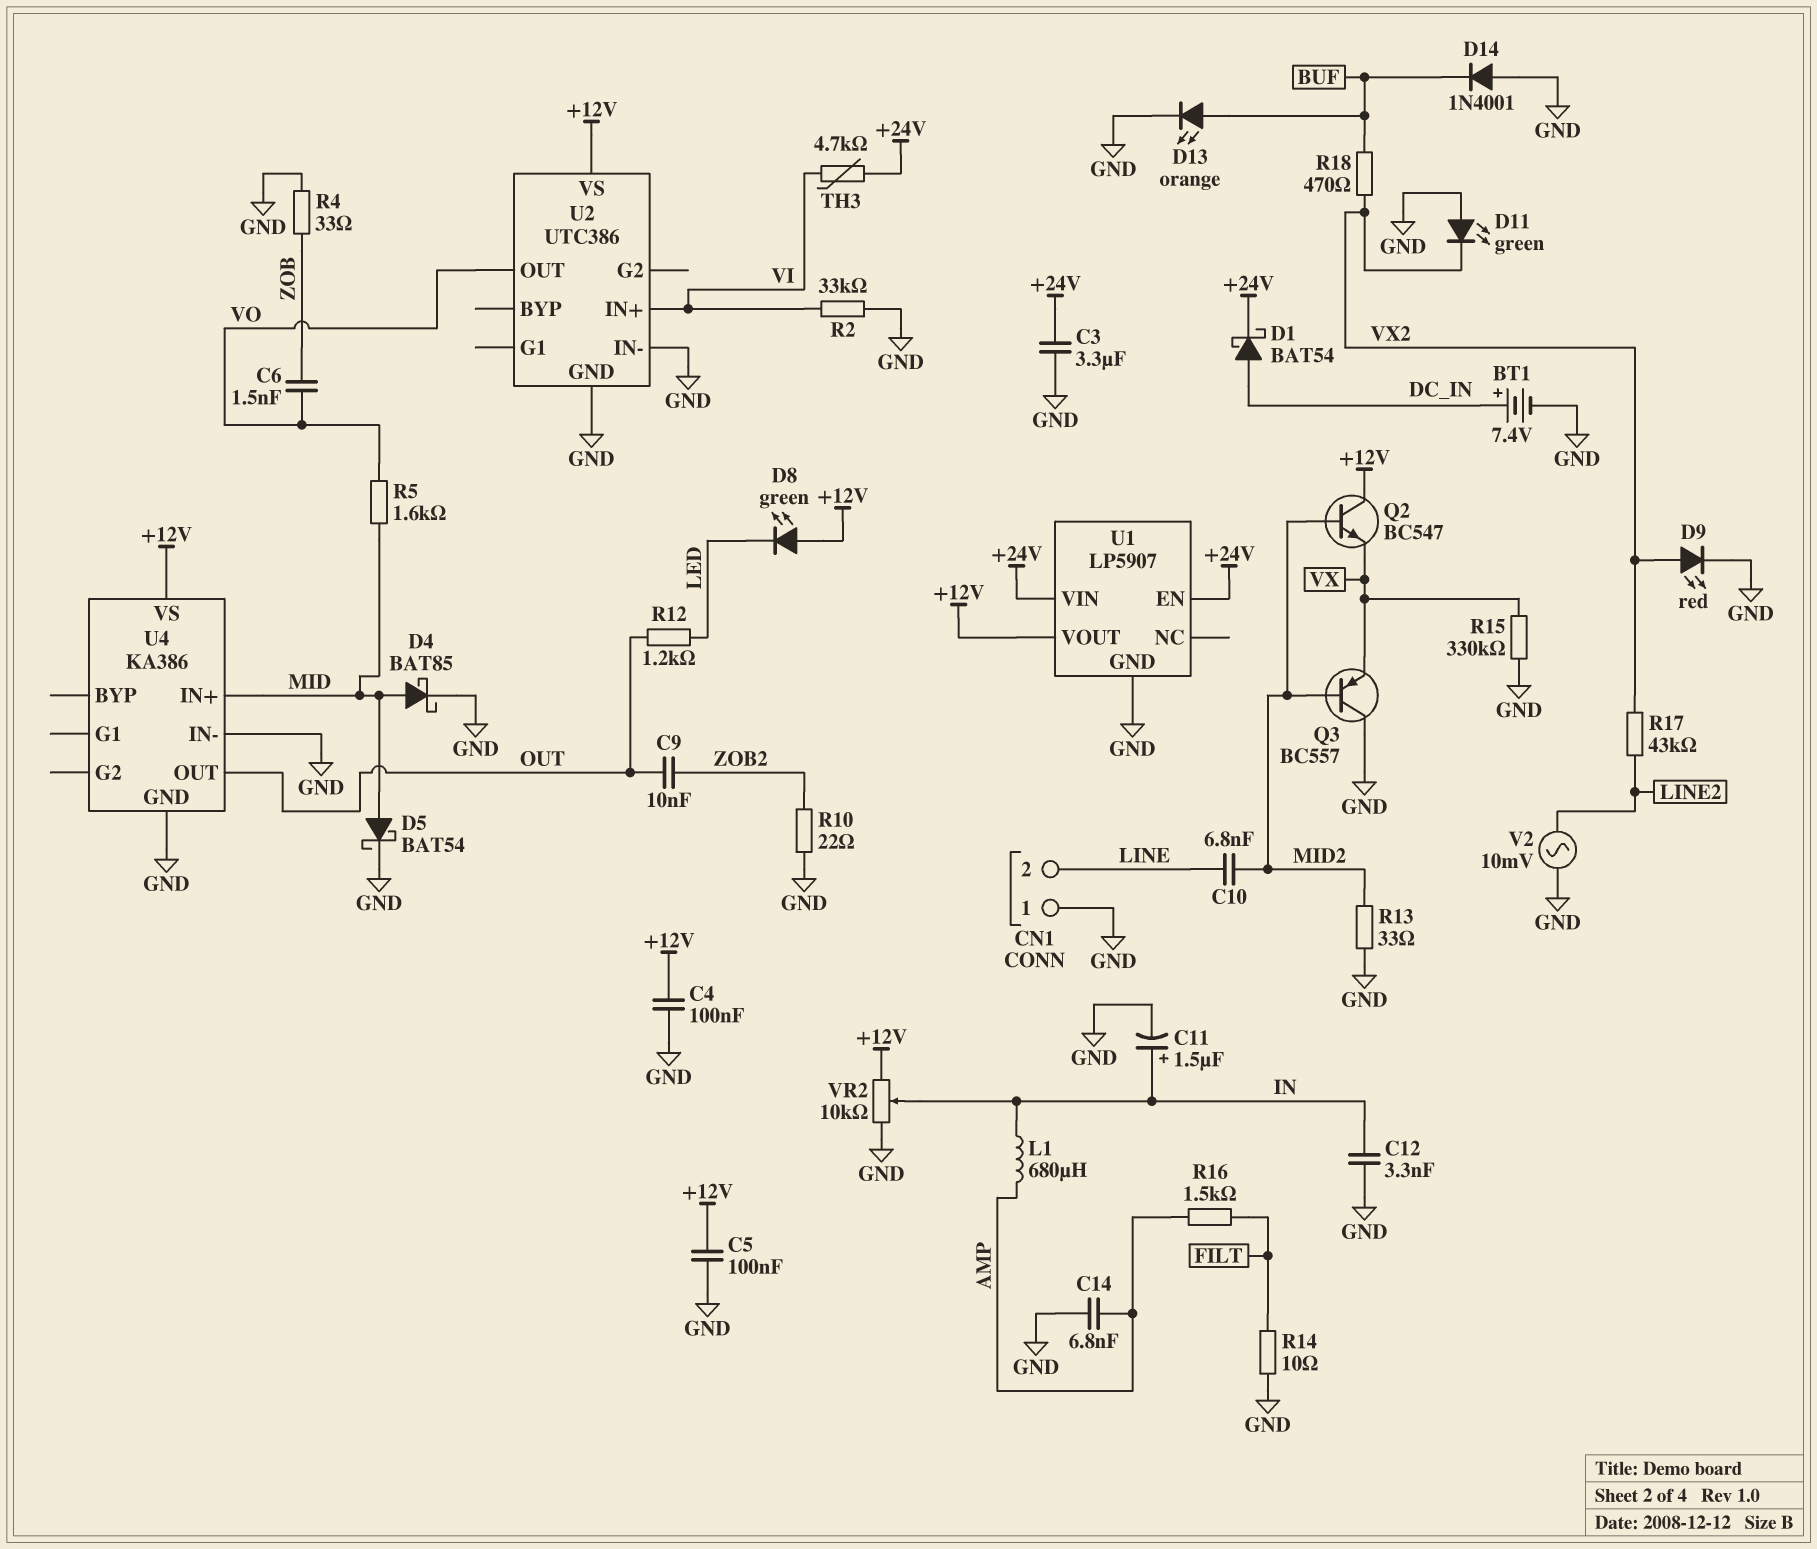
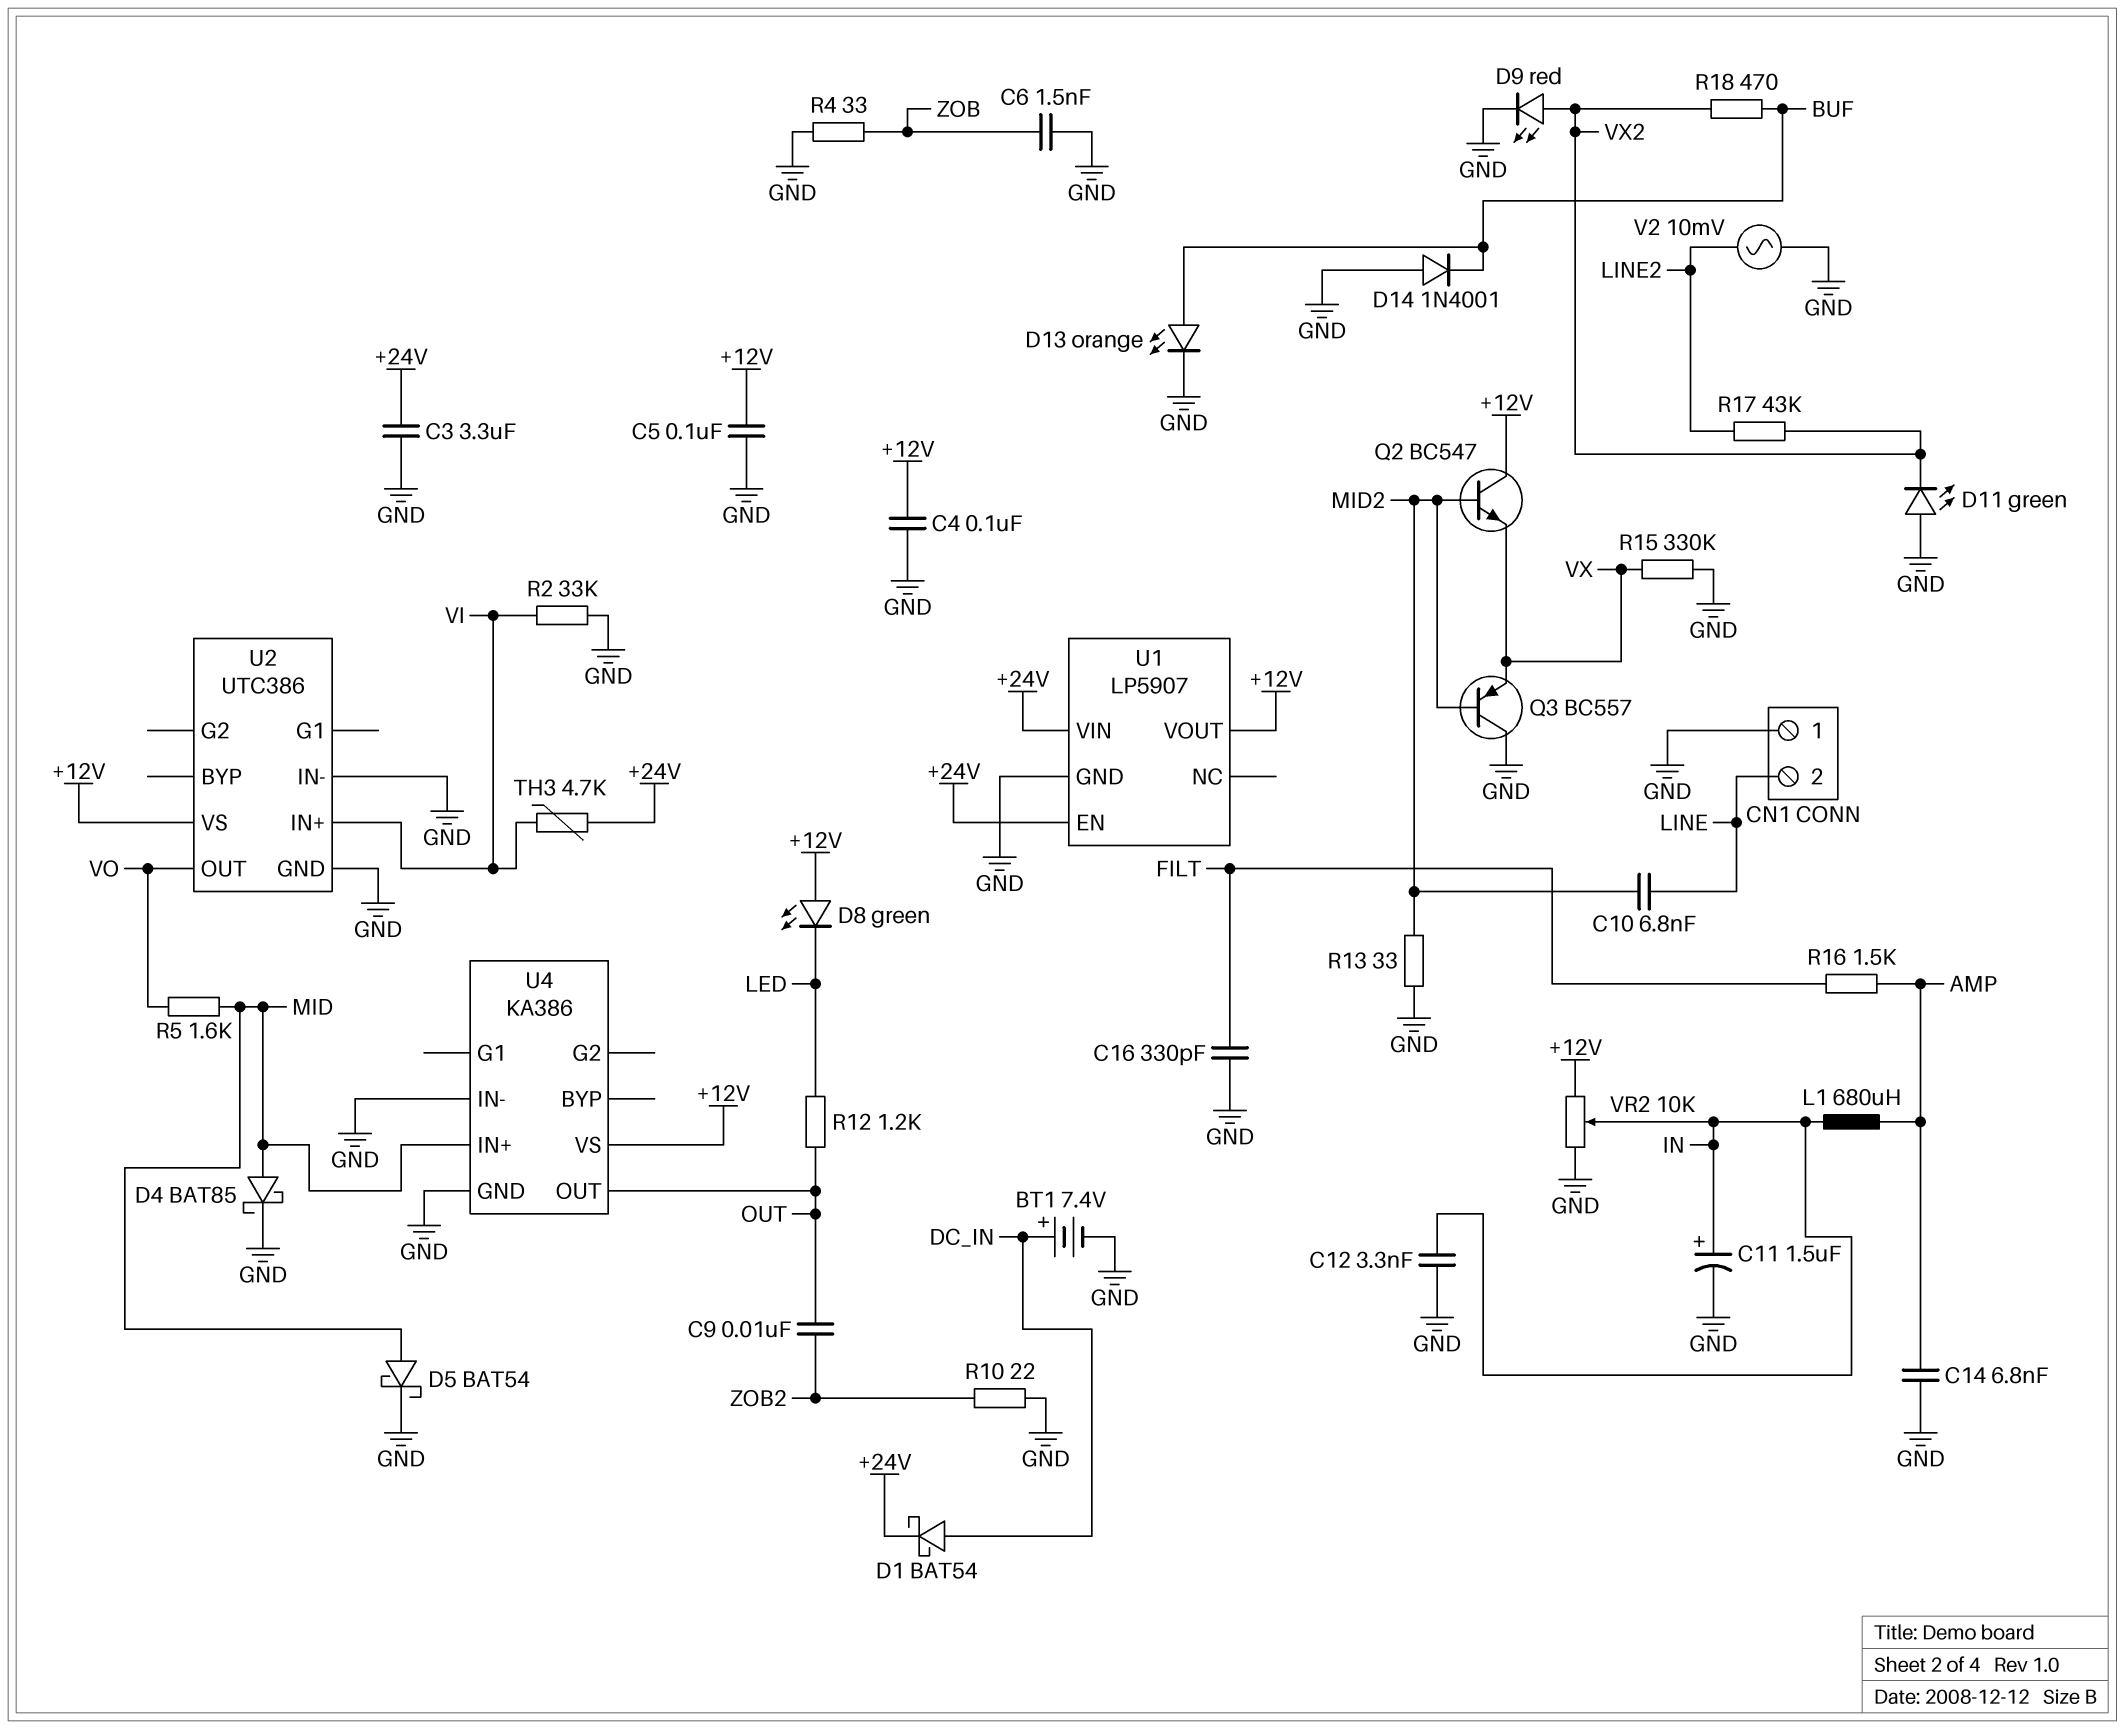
C6: 1.5nF (VO, ZOB) -> 1.5nF (GND, ZOB)
C16: none -> 330pF (FILT, GND)
R14: 10 (FILT, GND) -> none

